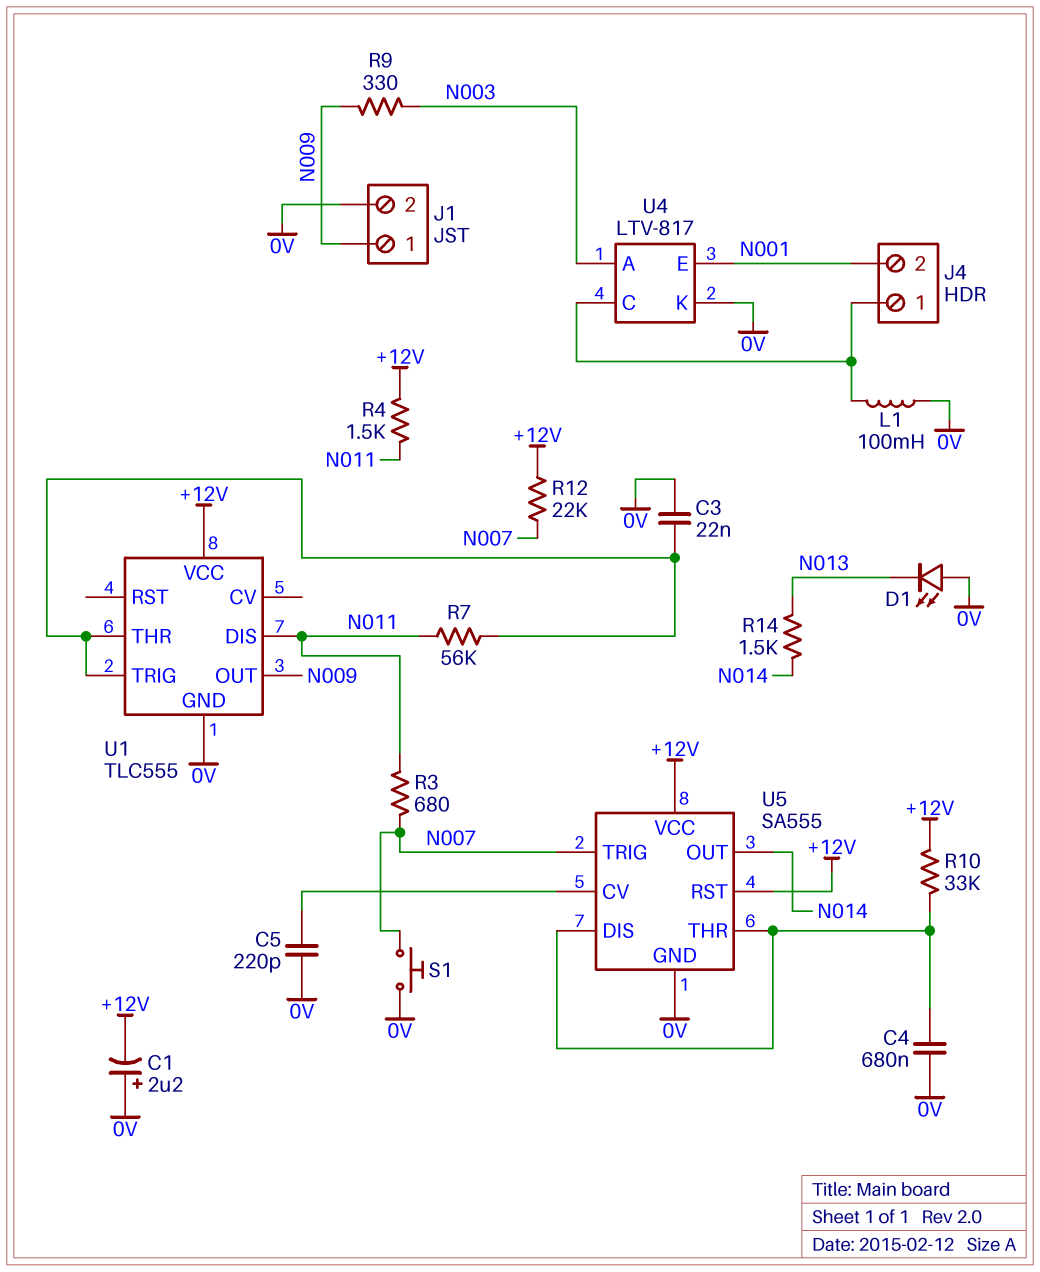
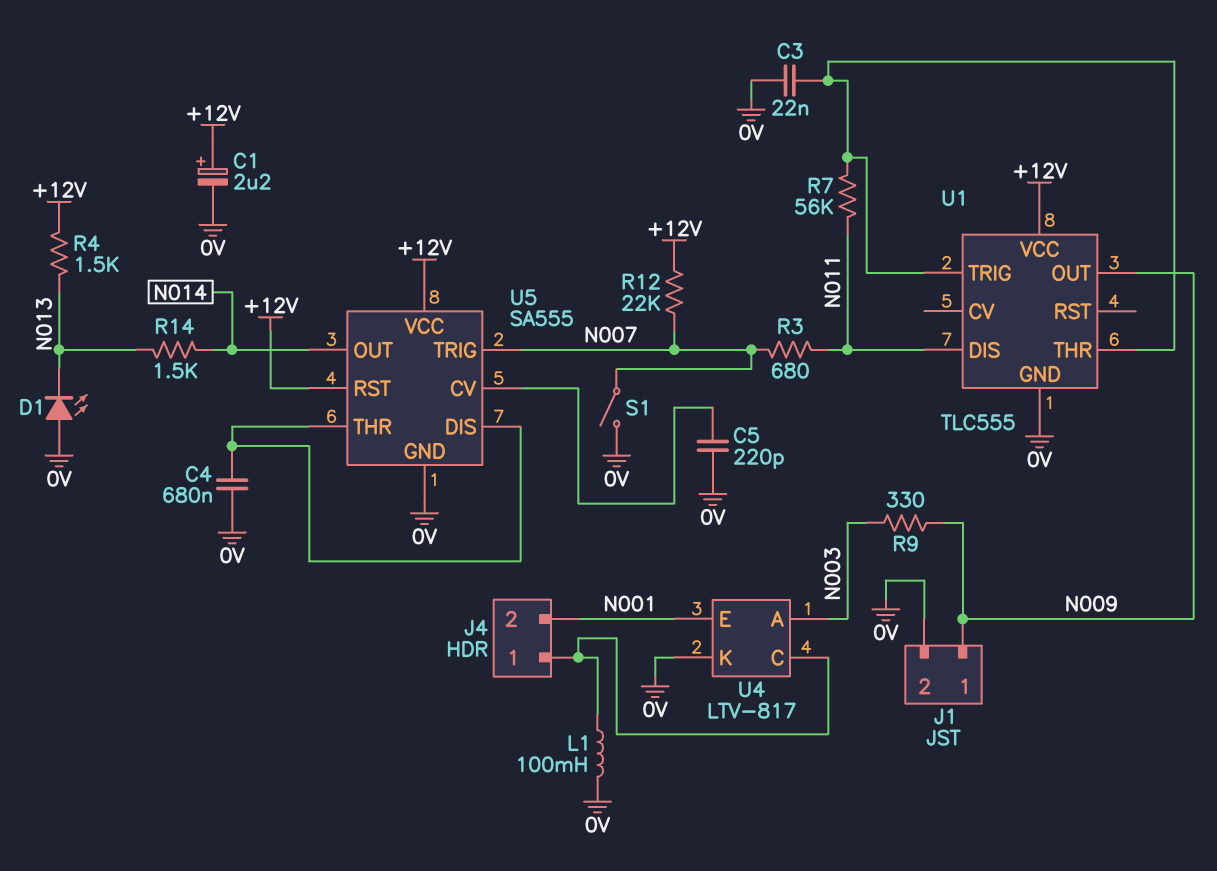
C1: 2.2uF (plus 0V, minus +12V) -> 2.2uF (plus +12V, minus 0V)
R4: 1.5k (+12V, N011) -> 1.5k (+12V, N013)
R10: 33k (+12V, U5/DIS) -> none
S1: button (0V, N007) -> switch (0V, N007)

